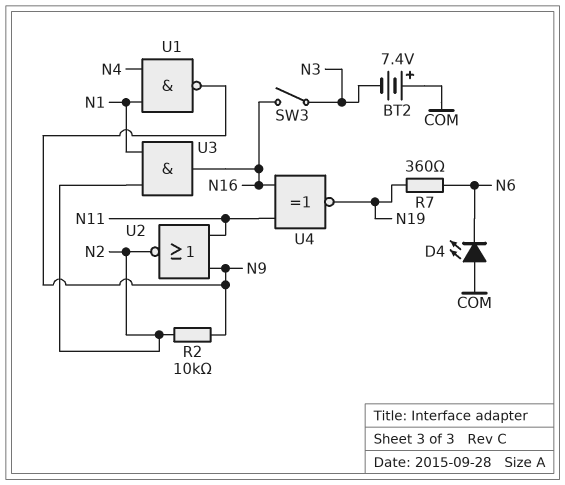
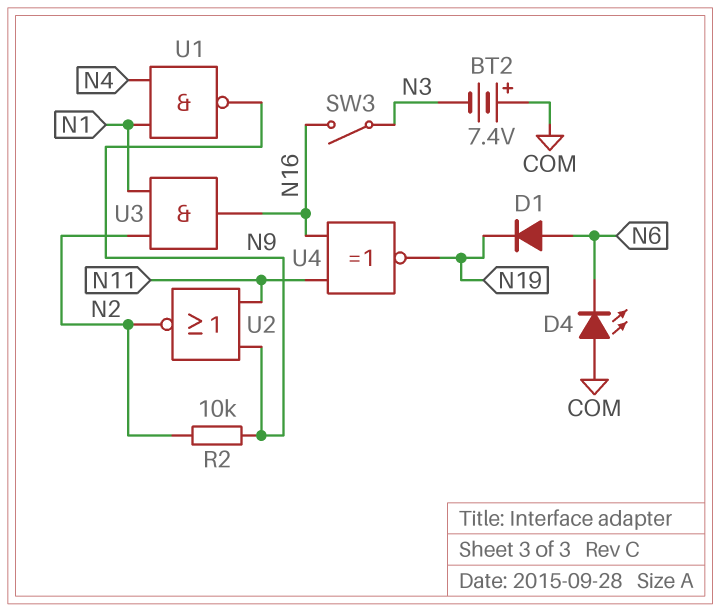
D1: none -> diode (A N6, K N19)
R7: 360 (N6, N19) -> none

